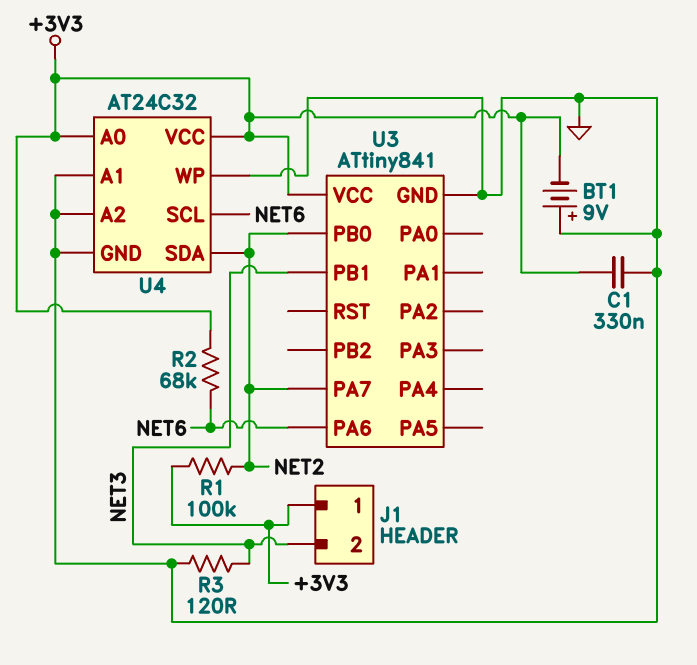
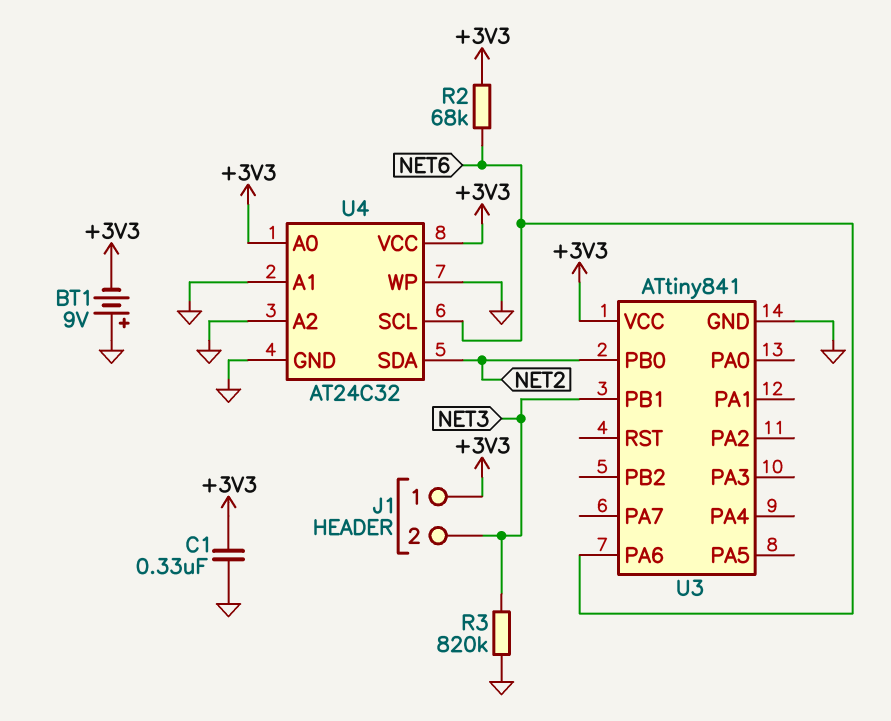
R1: 100k (+3V3, NET2) -> none
R3: 120 (GND, NET3) -> 820k (GND, NET3)
U3 pin PA7: NET2 -> none

